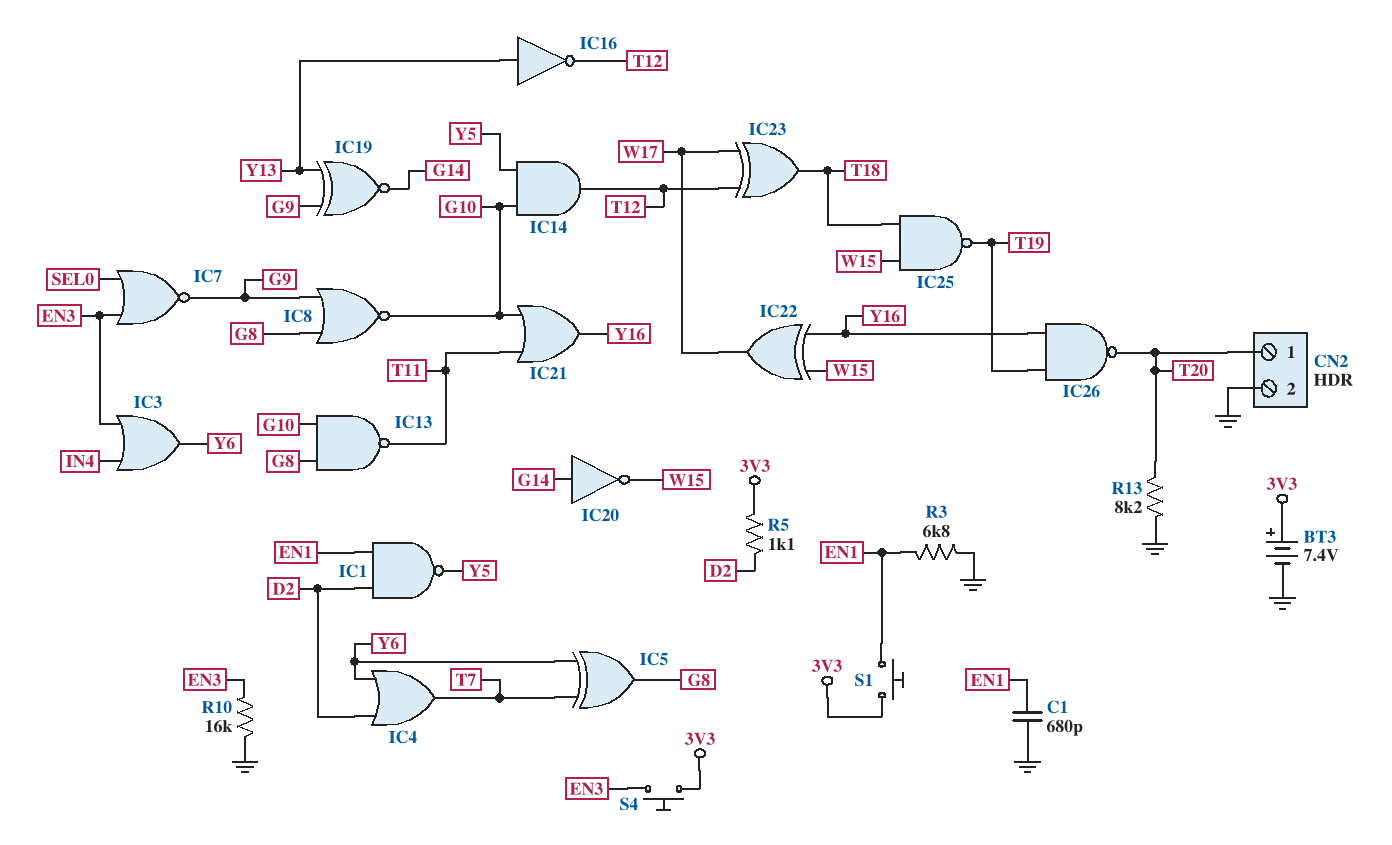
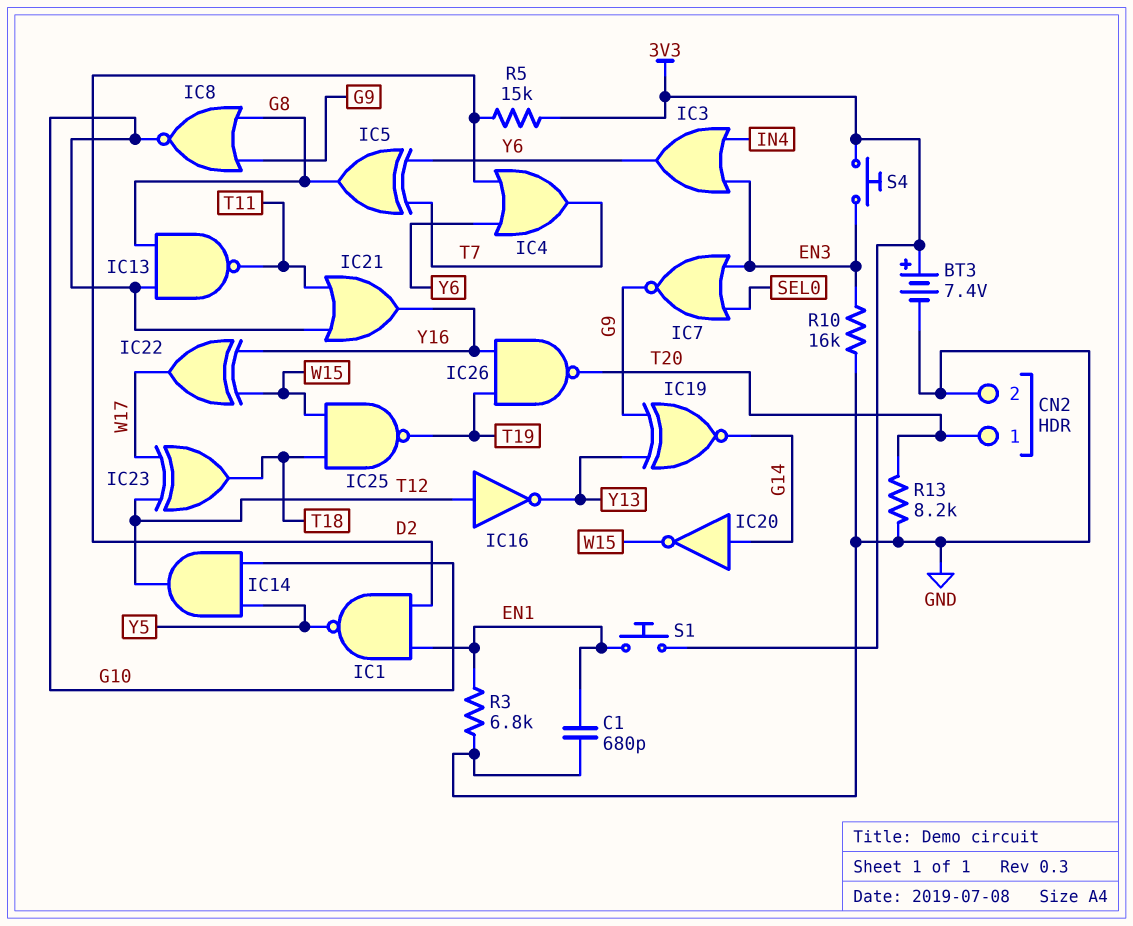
IC16: NOT (in Y13, out T12) -> NOT (in T12, out Y13)
R5: 1.1k (3V3, D2) -> 15k (3V3, D2)

